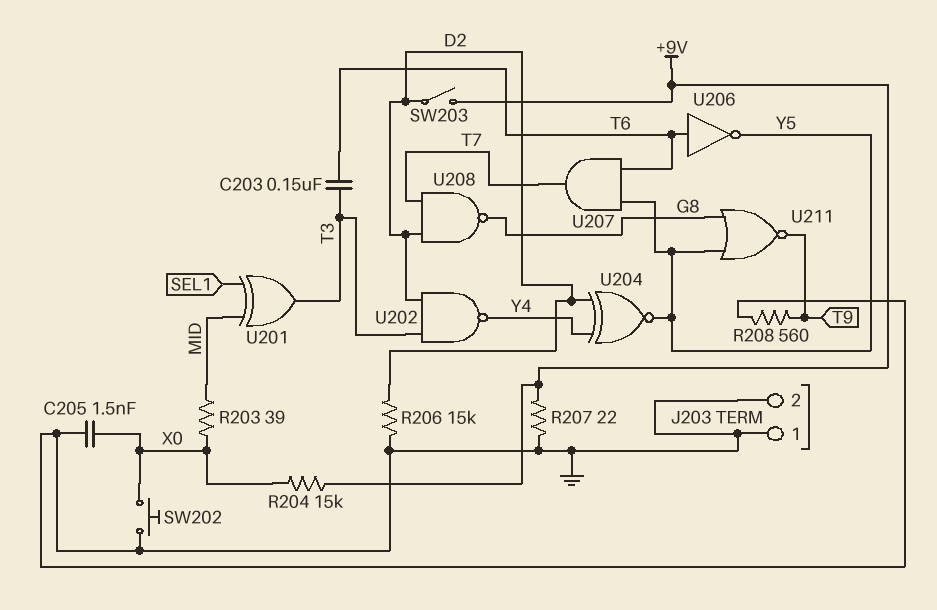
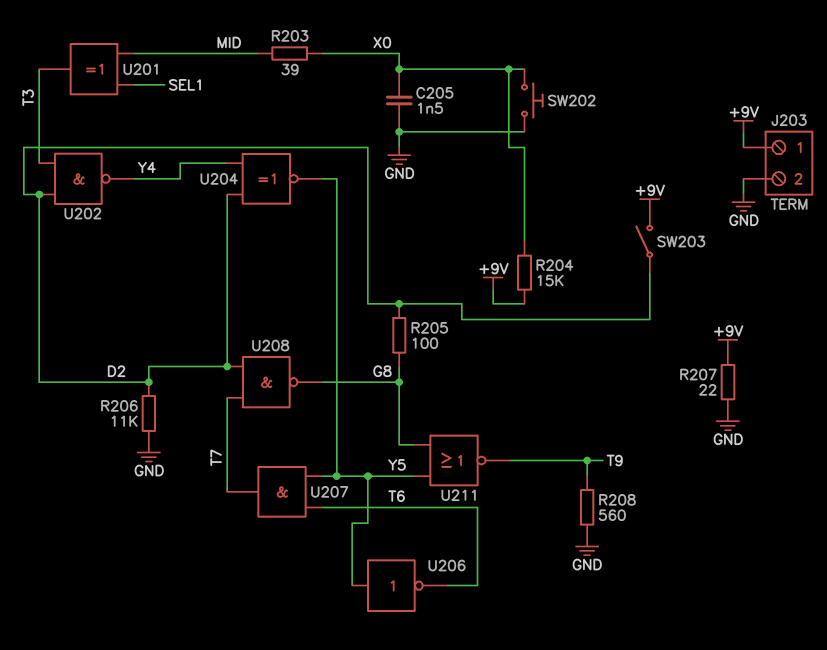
C203: 150nF (T3, T6) -> none
J203 pin 1: GND -> +9V
R205: none -> 100 (D2, G8)
R206: 15k (D2, GND) -> 11k (D2, GND)
U206: NOT (in T6, out Y5) -> NOT (in Y5, out T6)

